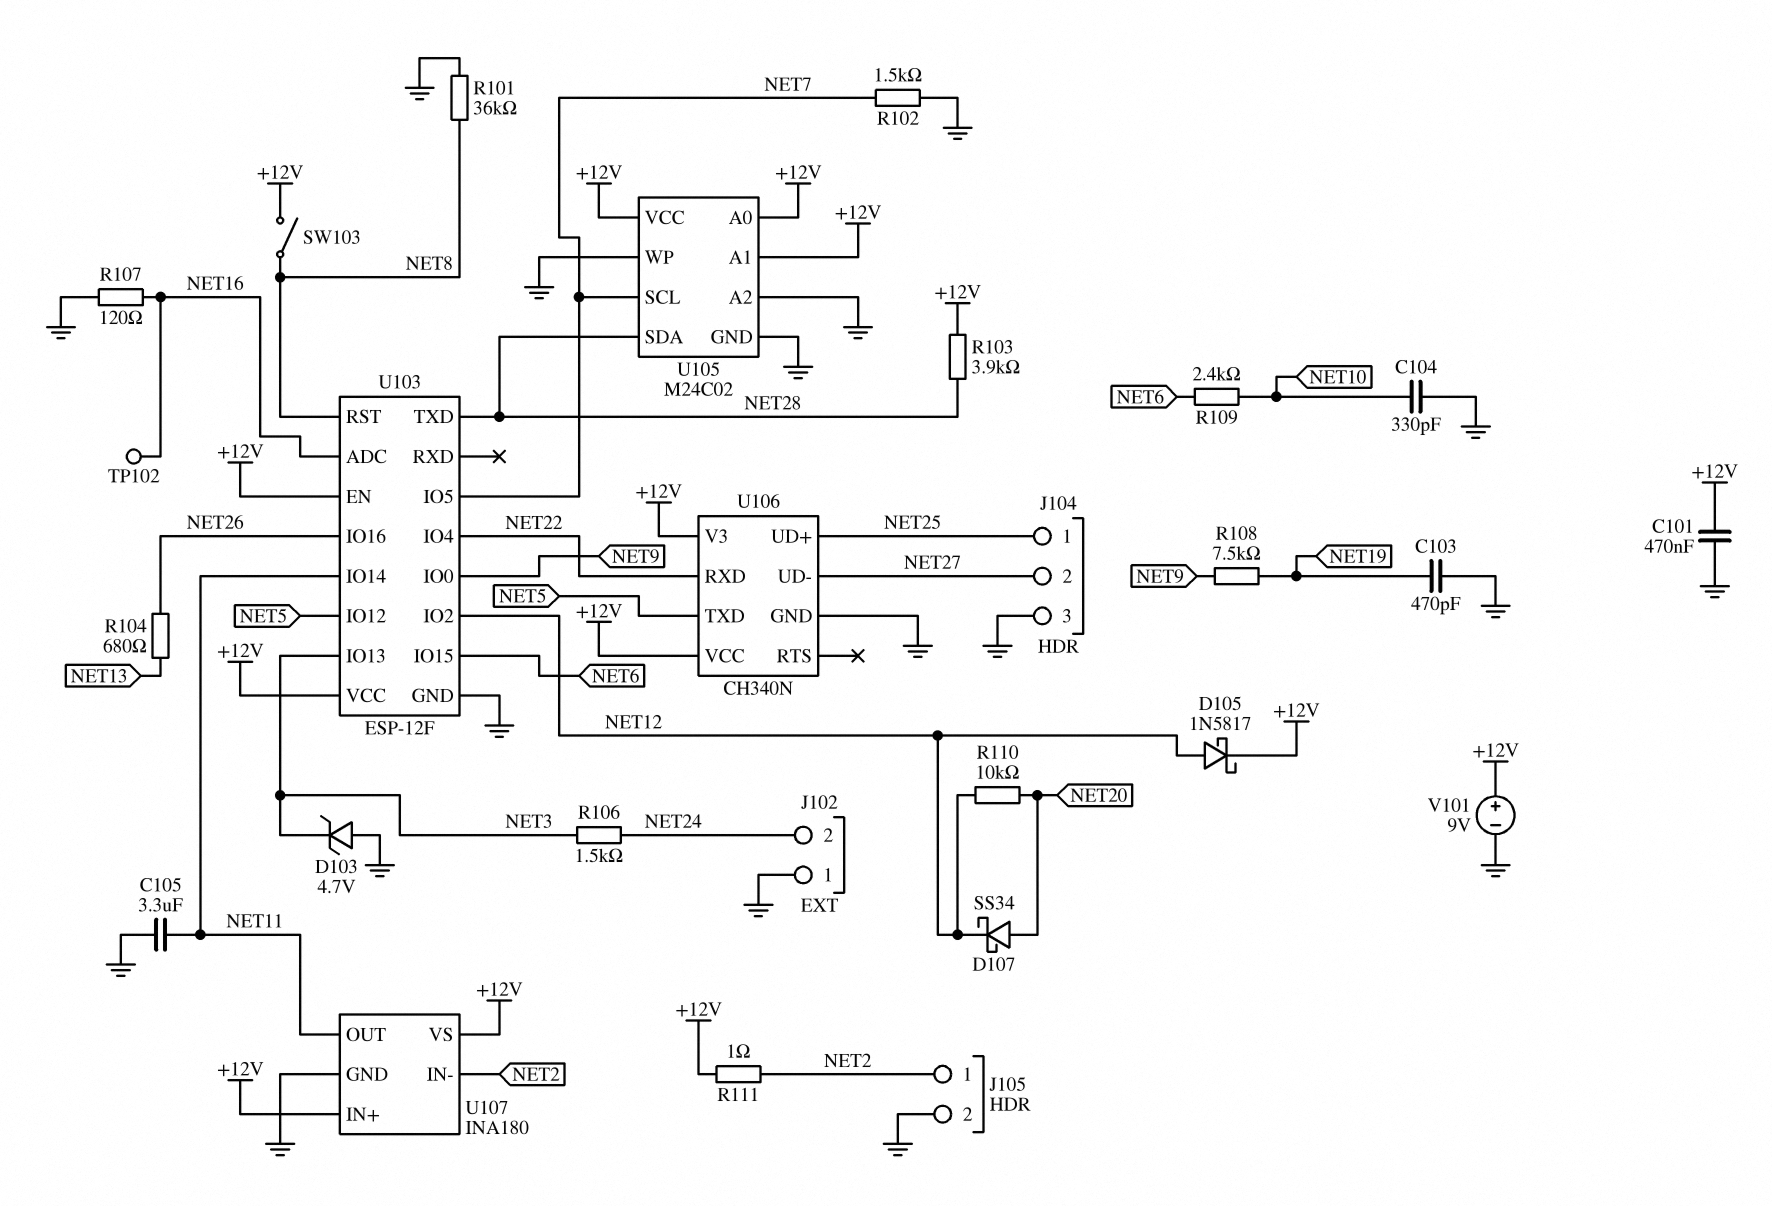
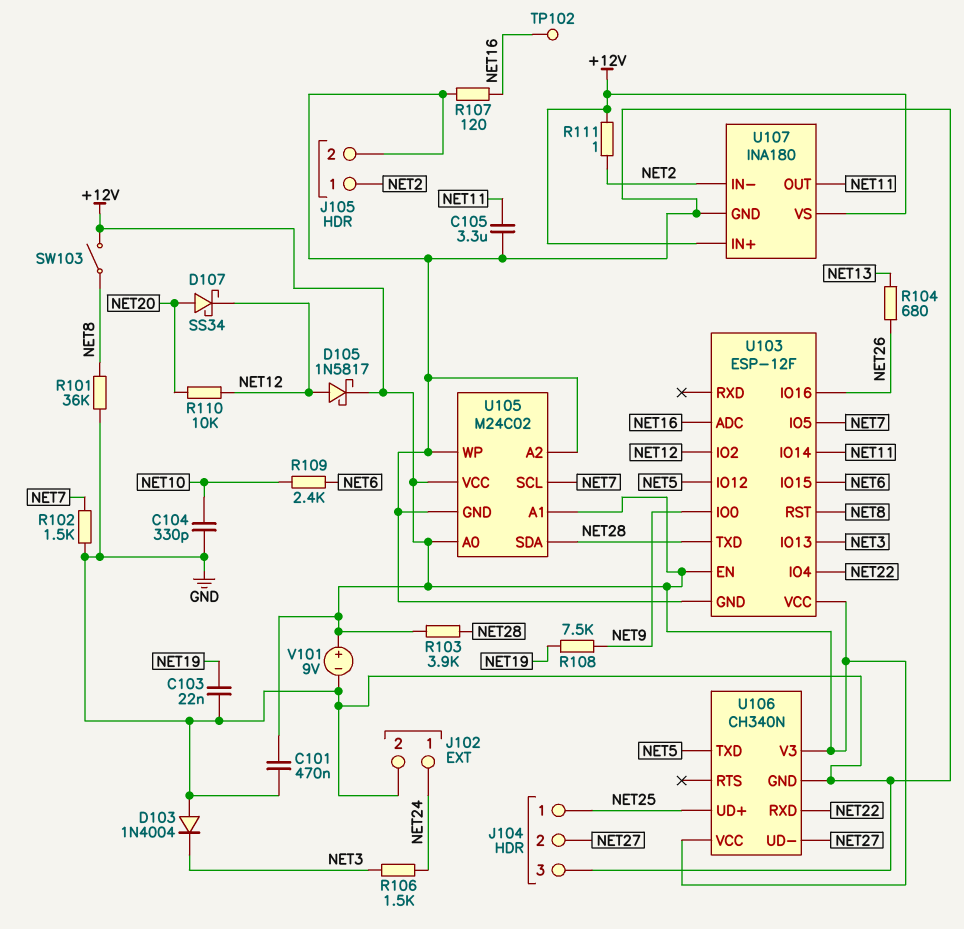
C103: 470pF (GND, NET19) -> 22nF (GND, NET19)
D103: zener 4.7V (A GND, K NET3) -> diode 1N4004 (A GND, K NET3)
J102 pin 1: GND -> NET24
J102 pin 2: NET24 -> GND

